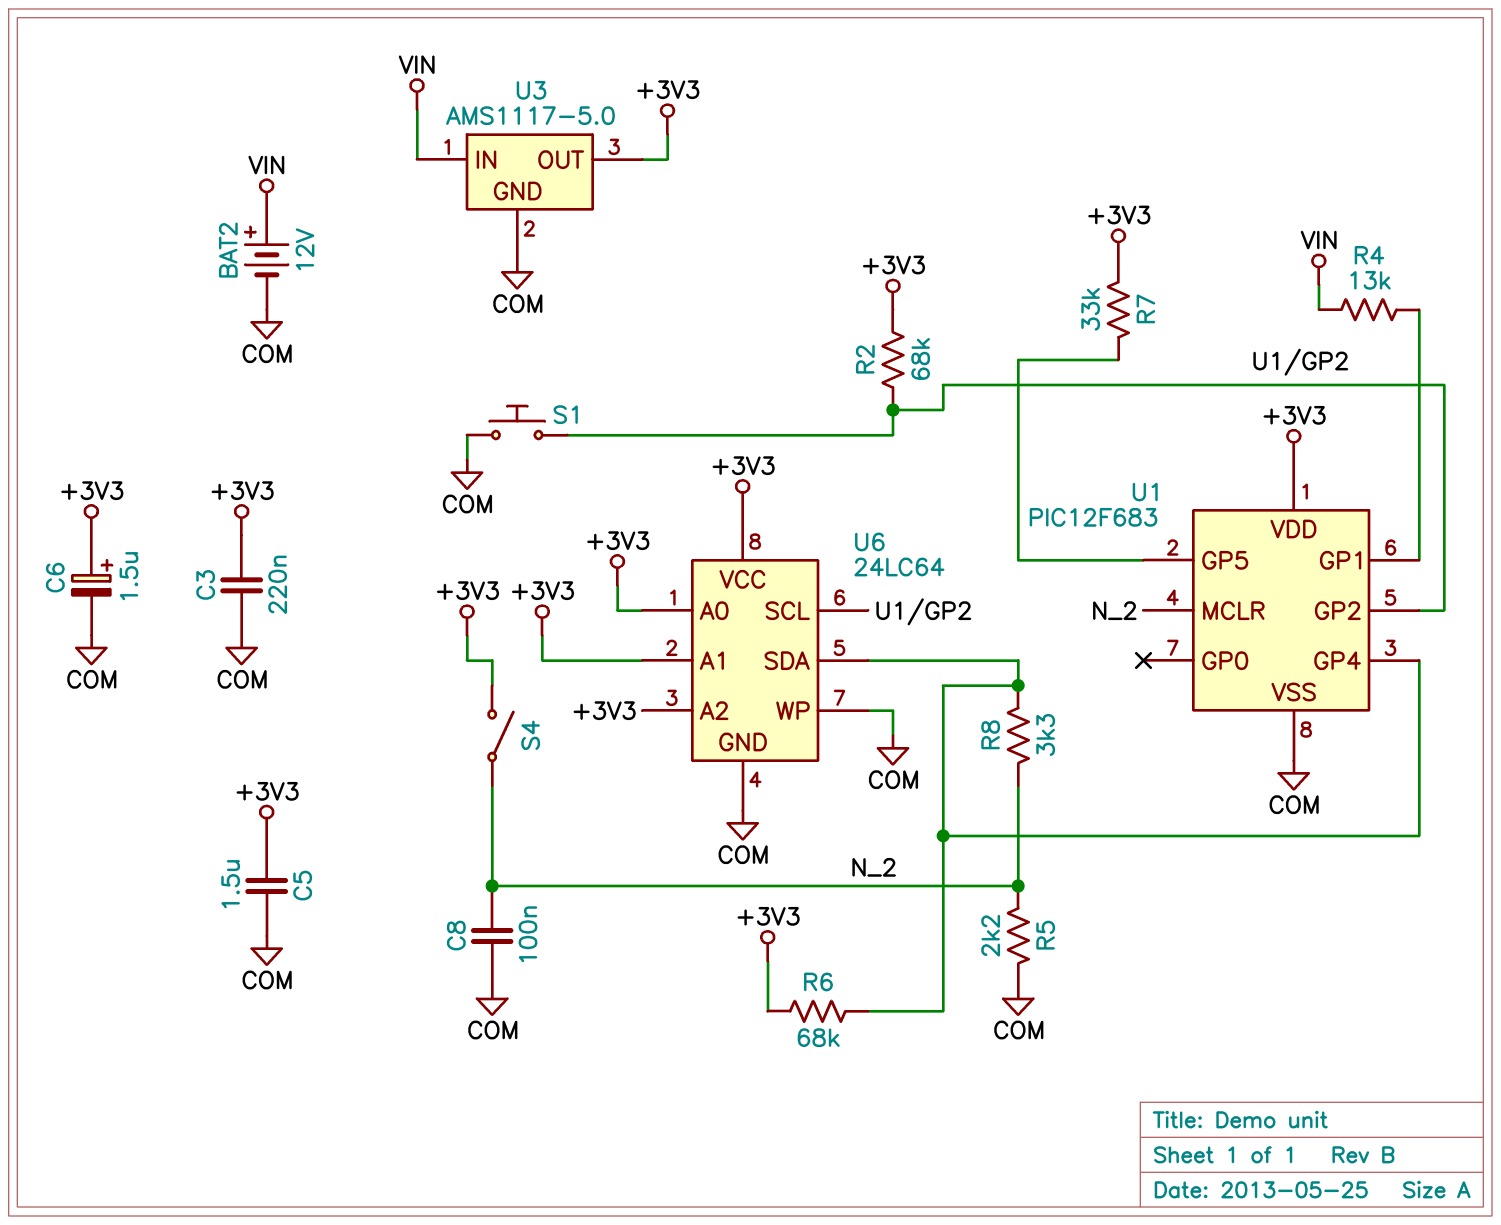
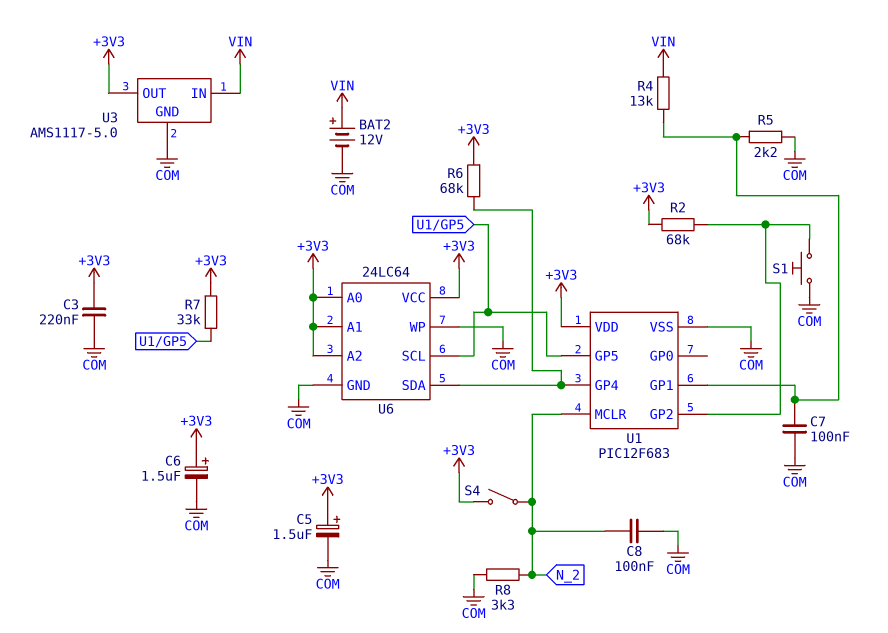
C5: 1.5uF (+3V3, COM) -> 1.5uF (plus +3V3, minus COM)
C7: none -> 100nF (COM, U1/GP1)
R5: 2.2k (COM, N_2) -> 2.2k (COM, U1/GP1)
R8: 3.3k (N_2, U1/GP4) -> 3.3k (COM, N_2)
U6 pin SCL: U1/GP2 -> U1/GP5

